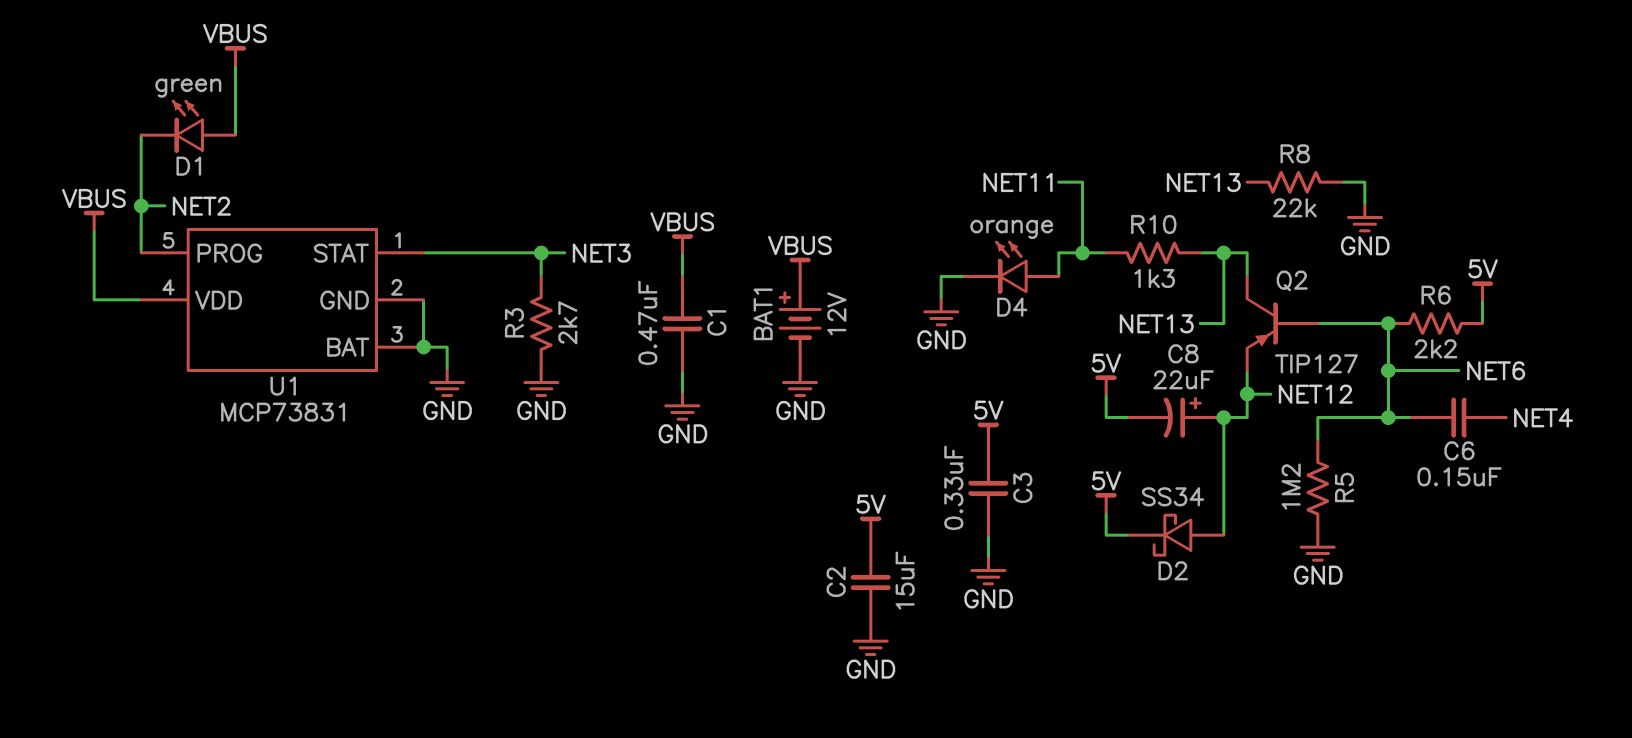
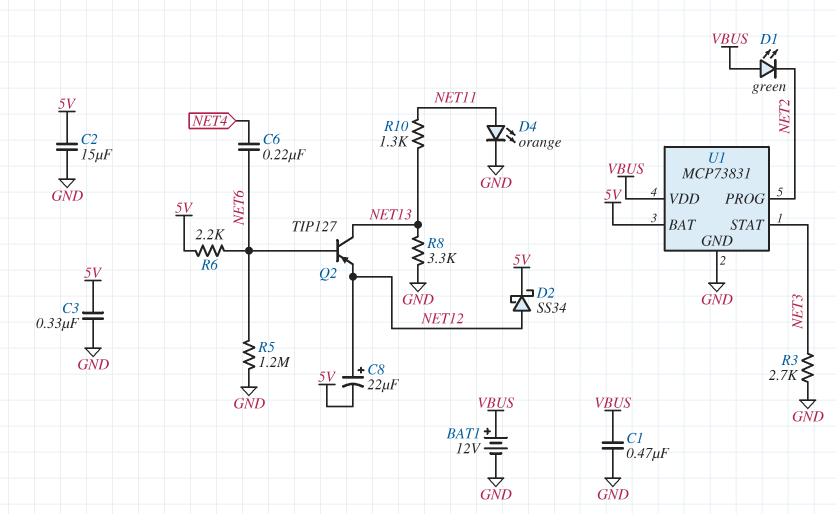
C6: 150nF (NET4, NET6) -> 220nF (NET4, NET6)
R8: 22k (GND, NET13) -> 3.3k (GND, NET13)
U1 pin BAT: GND -> 5V

